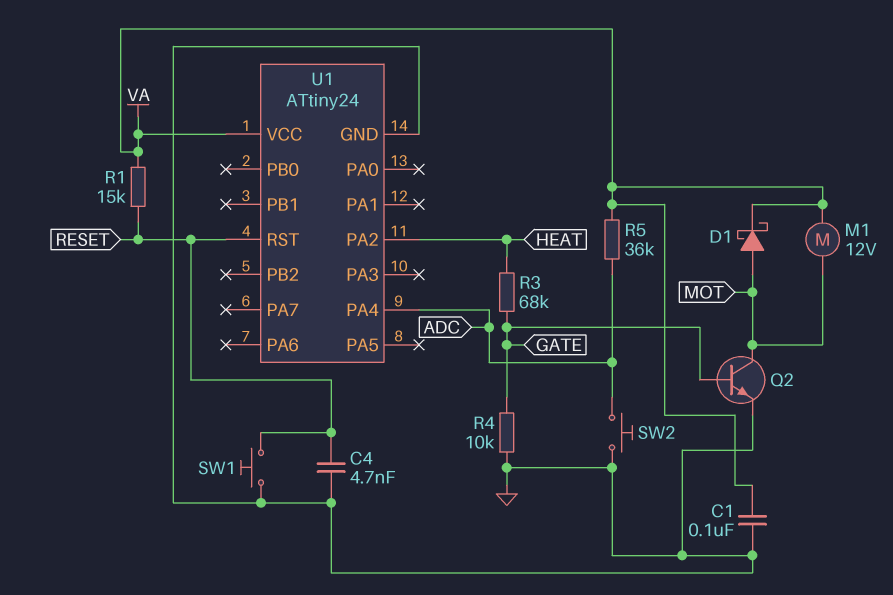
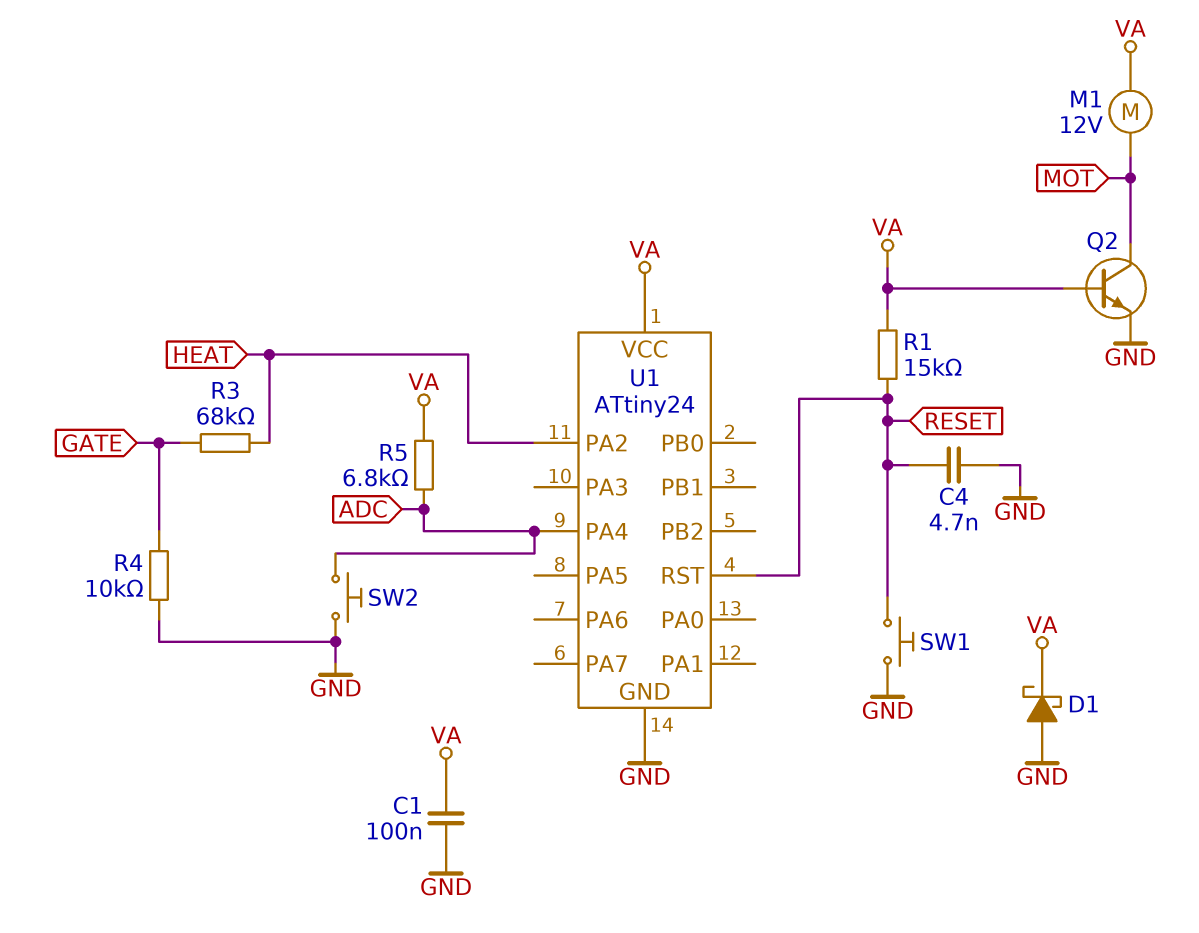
D1: schottky (A MOT, K VA) -> schottky (A GND, K VA)
Q2: NPN (B GATE, C MOT, E GND) -> NPN (B VA, C MOT, E GND)
R5: 36k (ADC, VA) -> 6.8k (ADC, VA)

